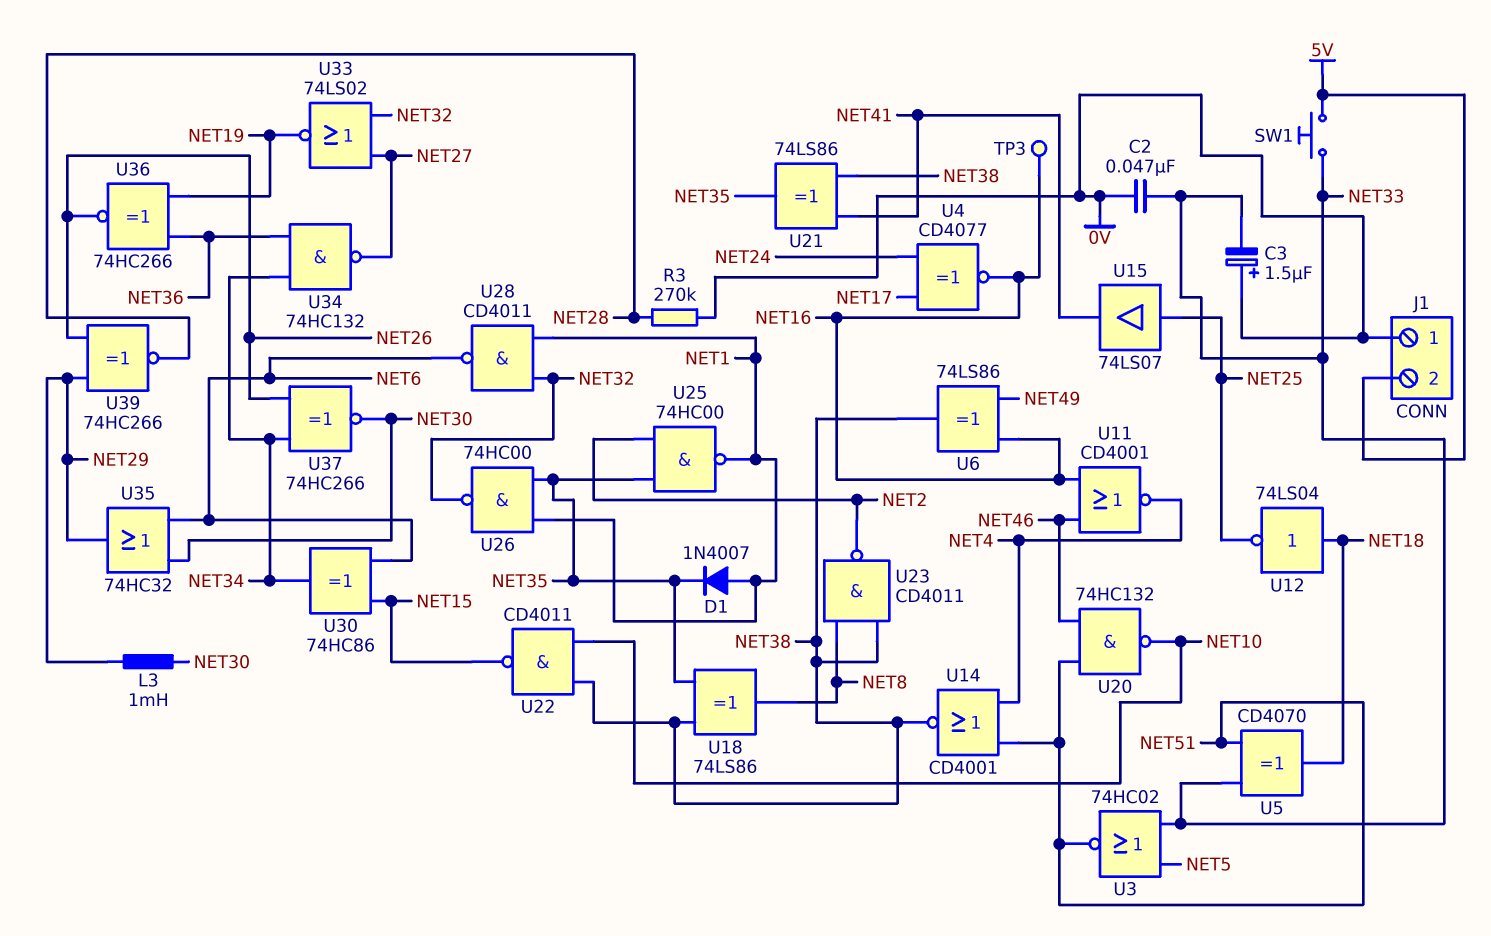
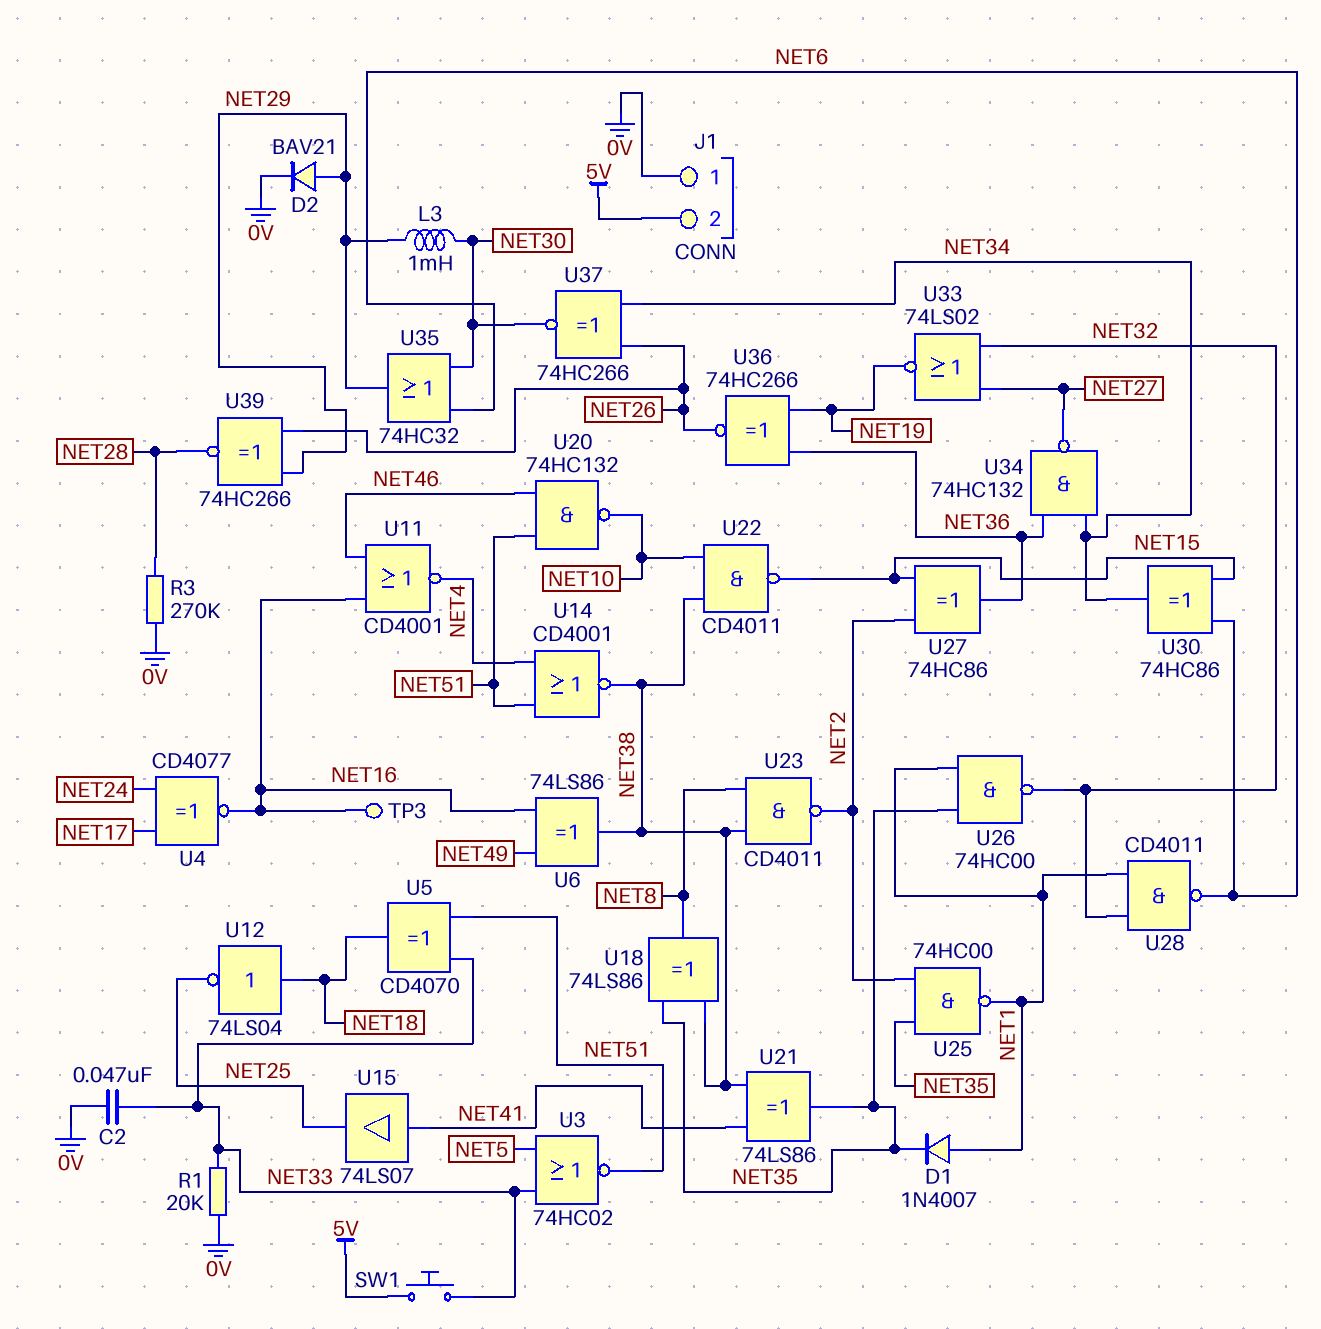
C3: 1.5uF (plus 0V, minus NET33) -> none
D2: none -> diode BAV21 (A NET29, K 0V)
R1: none -> 20k (0V, NET33)
U15: buffer 74LS07 (in NET25, out NET41) -> buffer 74LS07 (in NET41, out NET25)
U27: none -> XOR 74HC86 (in NET2, in NET15, out NET36)

